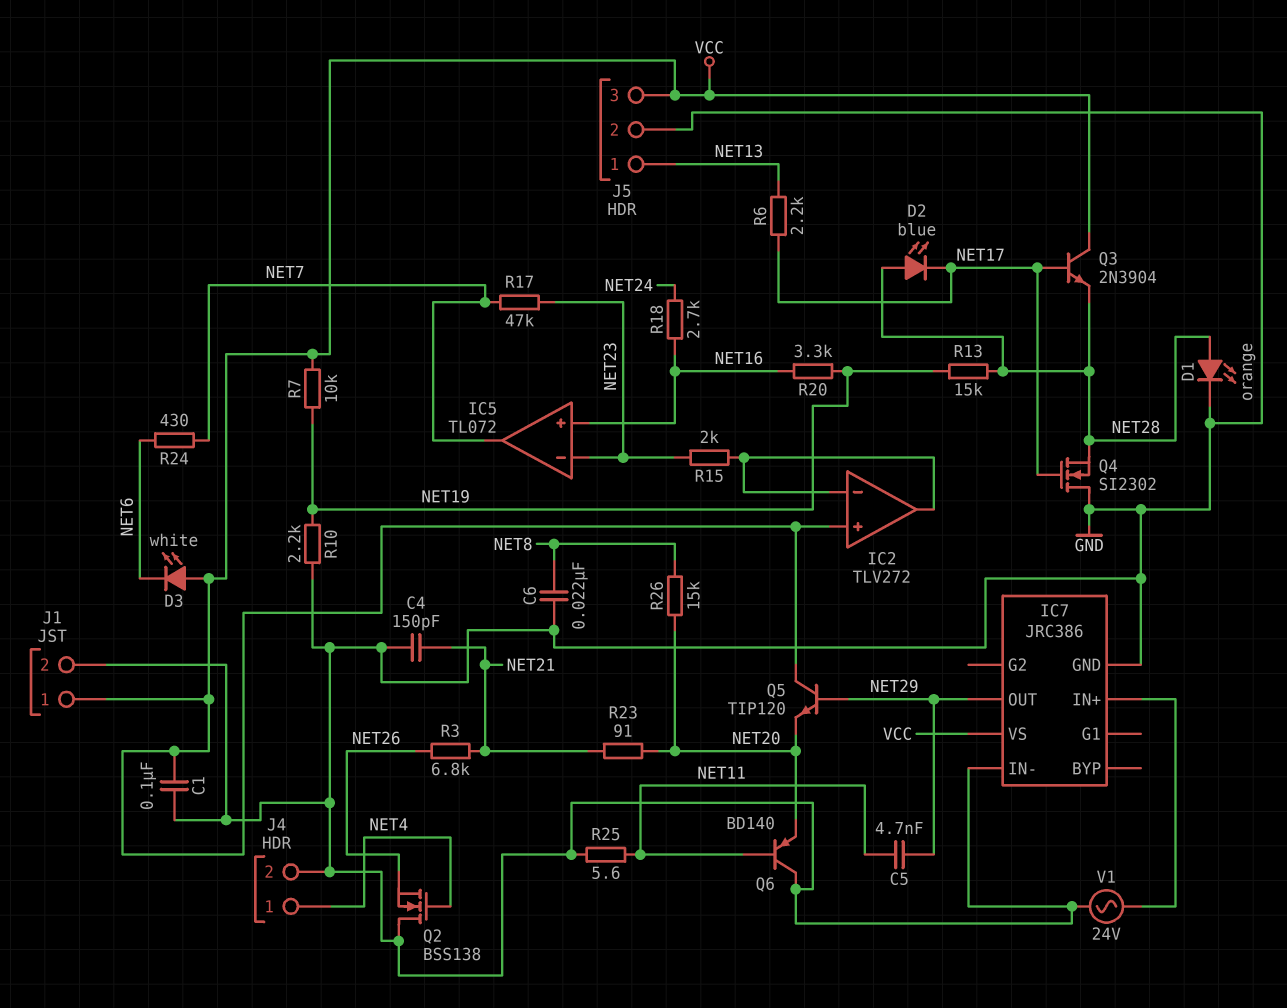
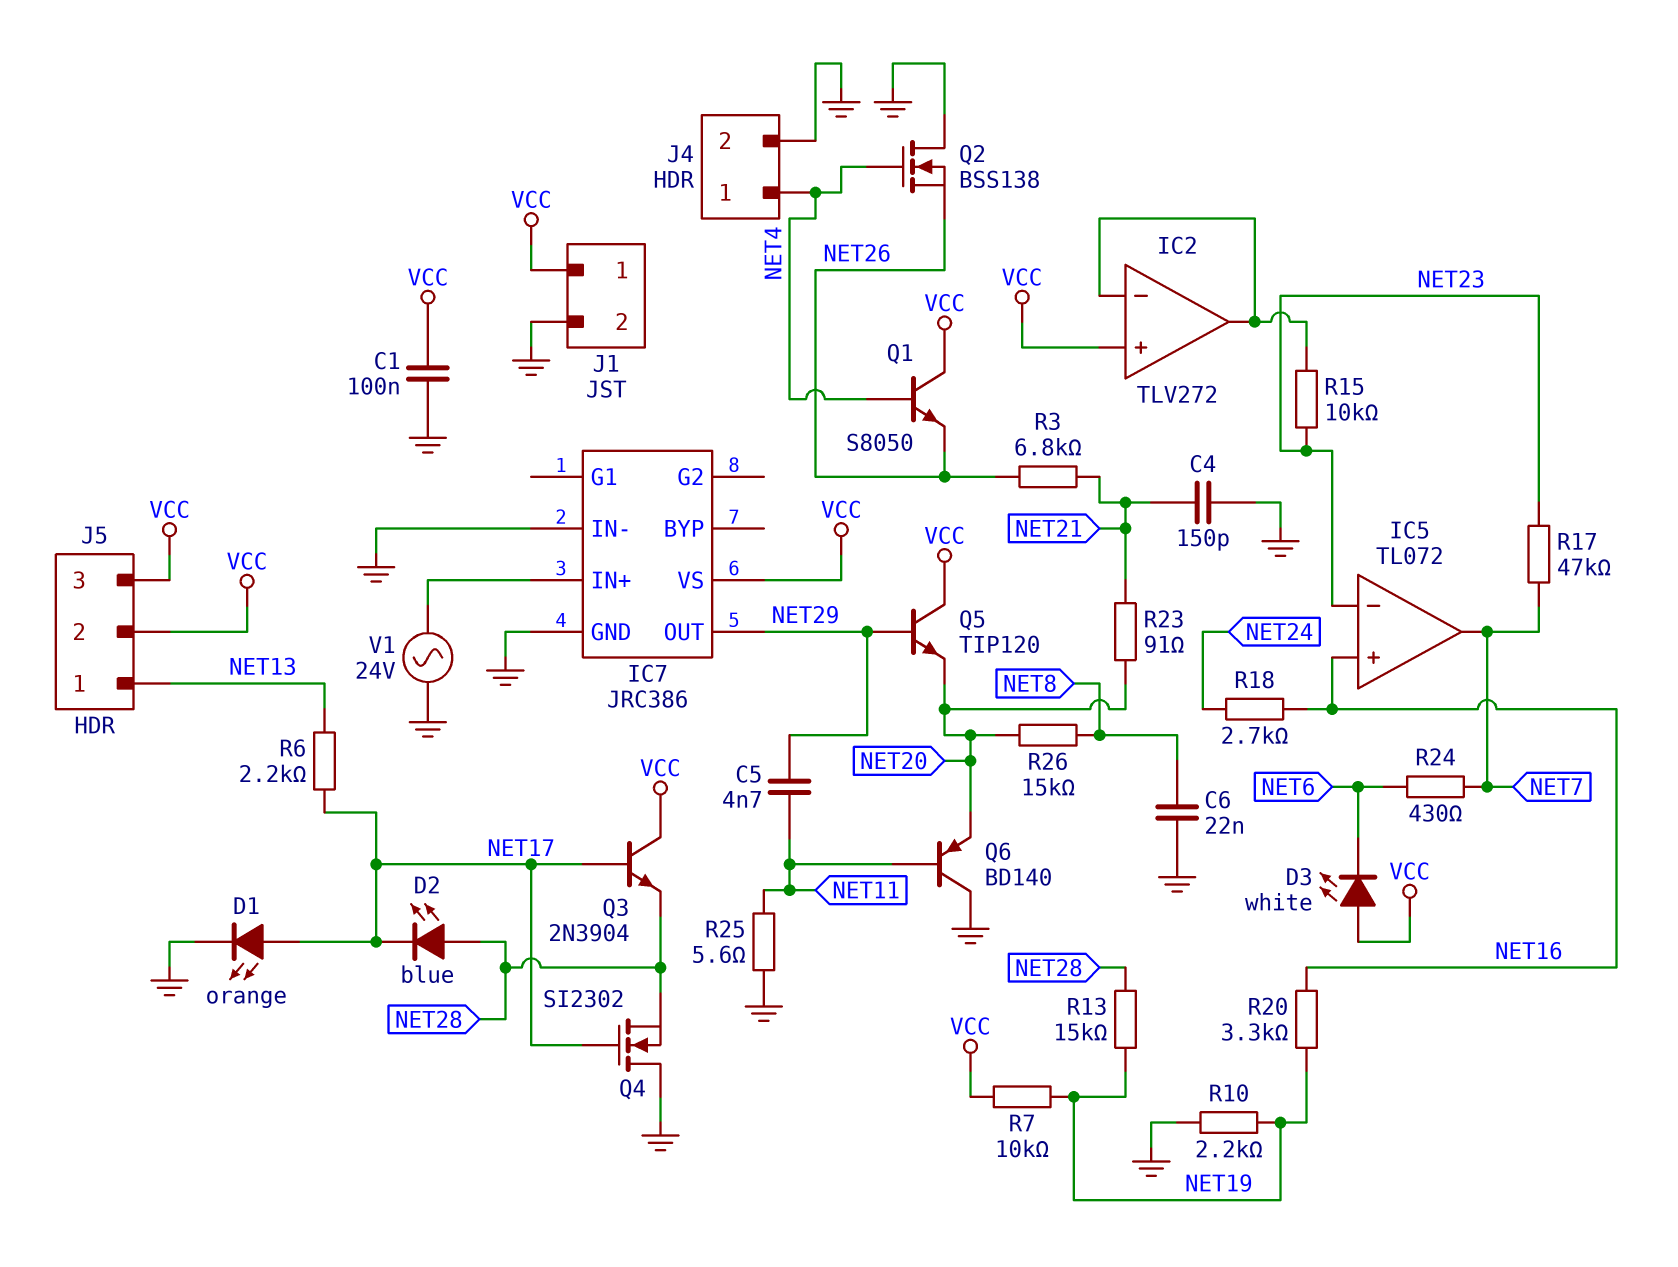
D1: LED orange (A NET28, K GND) -> LED orange (A NET17, K GND)
J5 pin 2: GND -> VCC
Q1: none -> NPN S8050 (B NET4, C VCC, E NET26)
R15: 2k (IC2/in-, NET23) -> 10k (IC2/in-, NET23)

